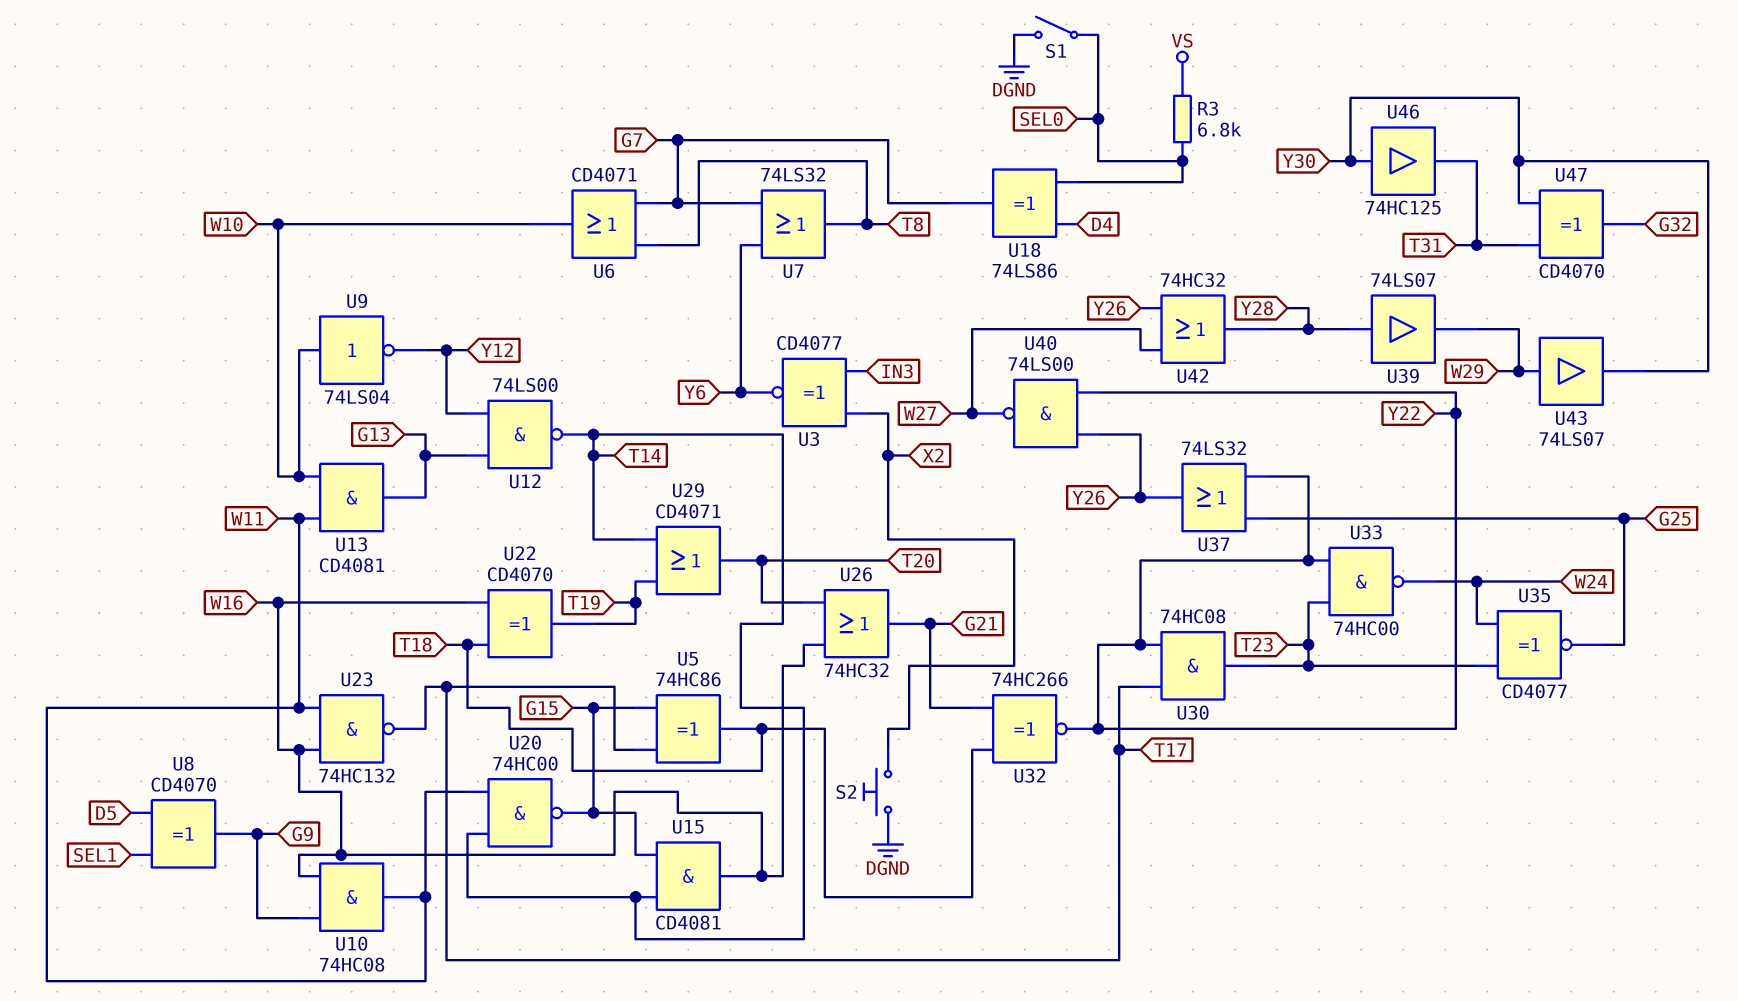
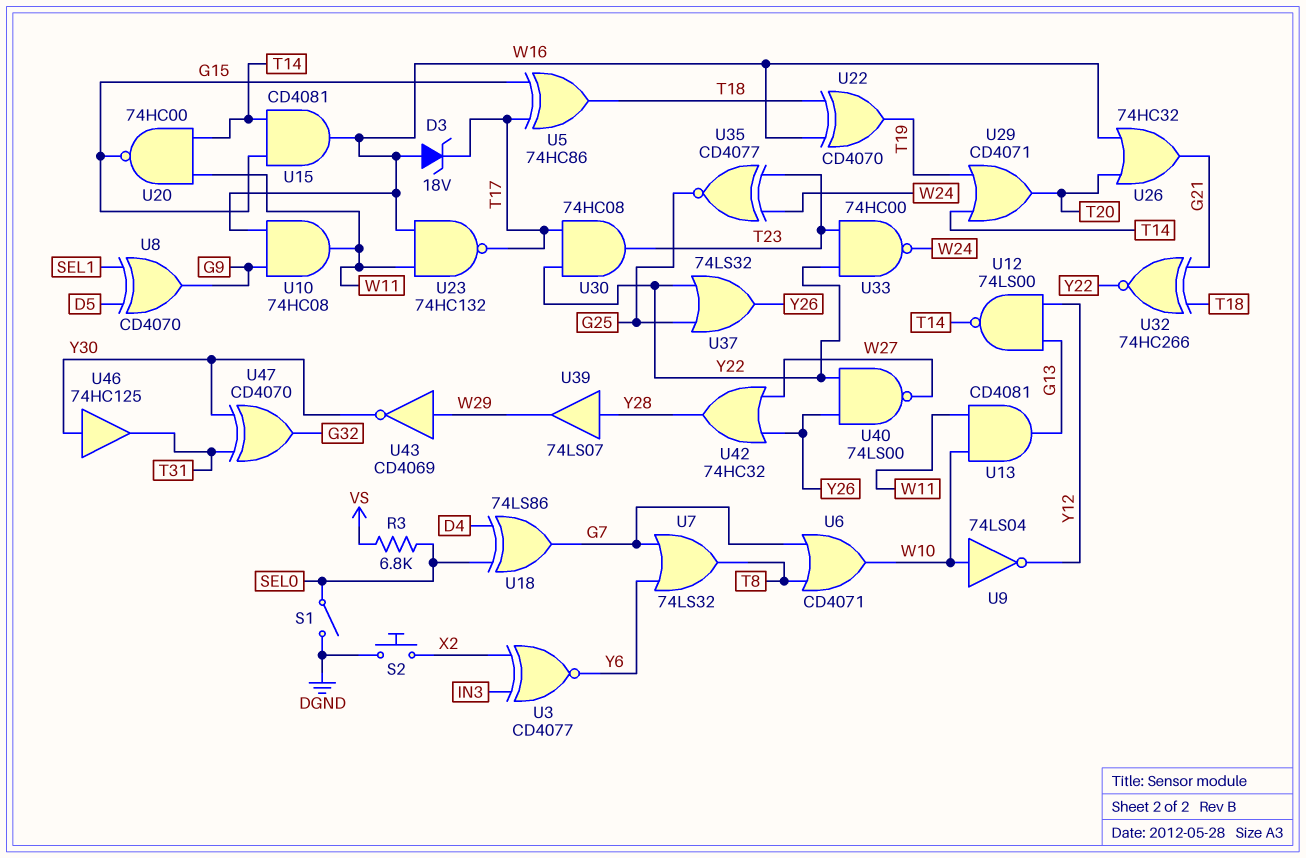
D3: none -> zener 18V (A W16, K T17)
U43: buffer 74LS07 (in W29, out Y30) -> NOT CD4069 (in W29, out Y30)

